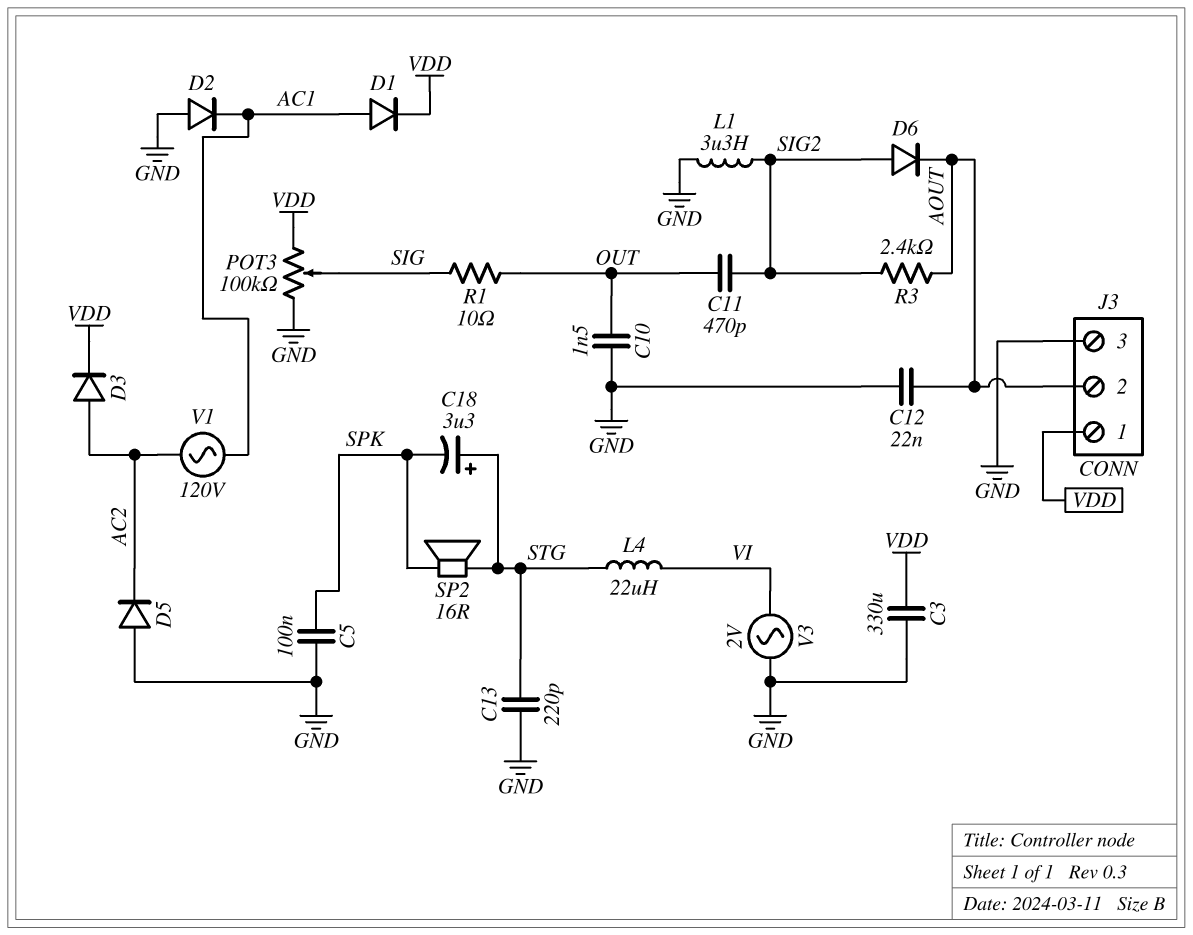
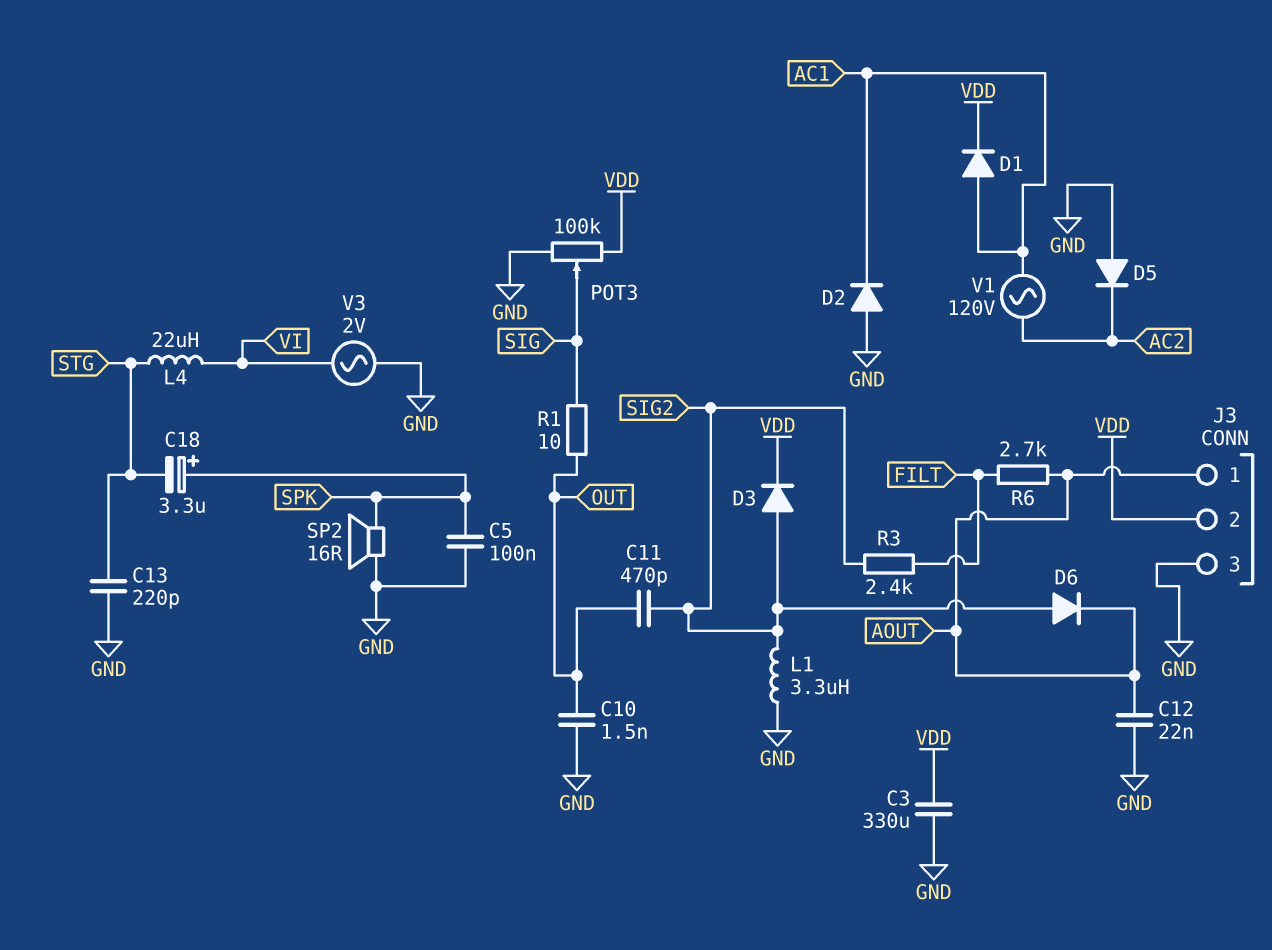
C18: 3.3uF (plus STG, minus SPK) -> 3.3uF (plus SPK, minus STG)
D3: diode (A AC2, K VDD) -> diode (A SIG2, K VDD)
J3 pin 1: VDD -> AOUT
J3 pin 2: AOUT -> VDD
R3: 2.4k (AOUT, SIG2) -> 2.4k (FILT, SIG2)
R6: none -> 2.7k (AOUT, FILT)
SP2: speaker 16R (SPK, STG) -> speaker 16R (GND, SPK)

